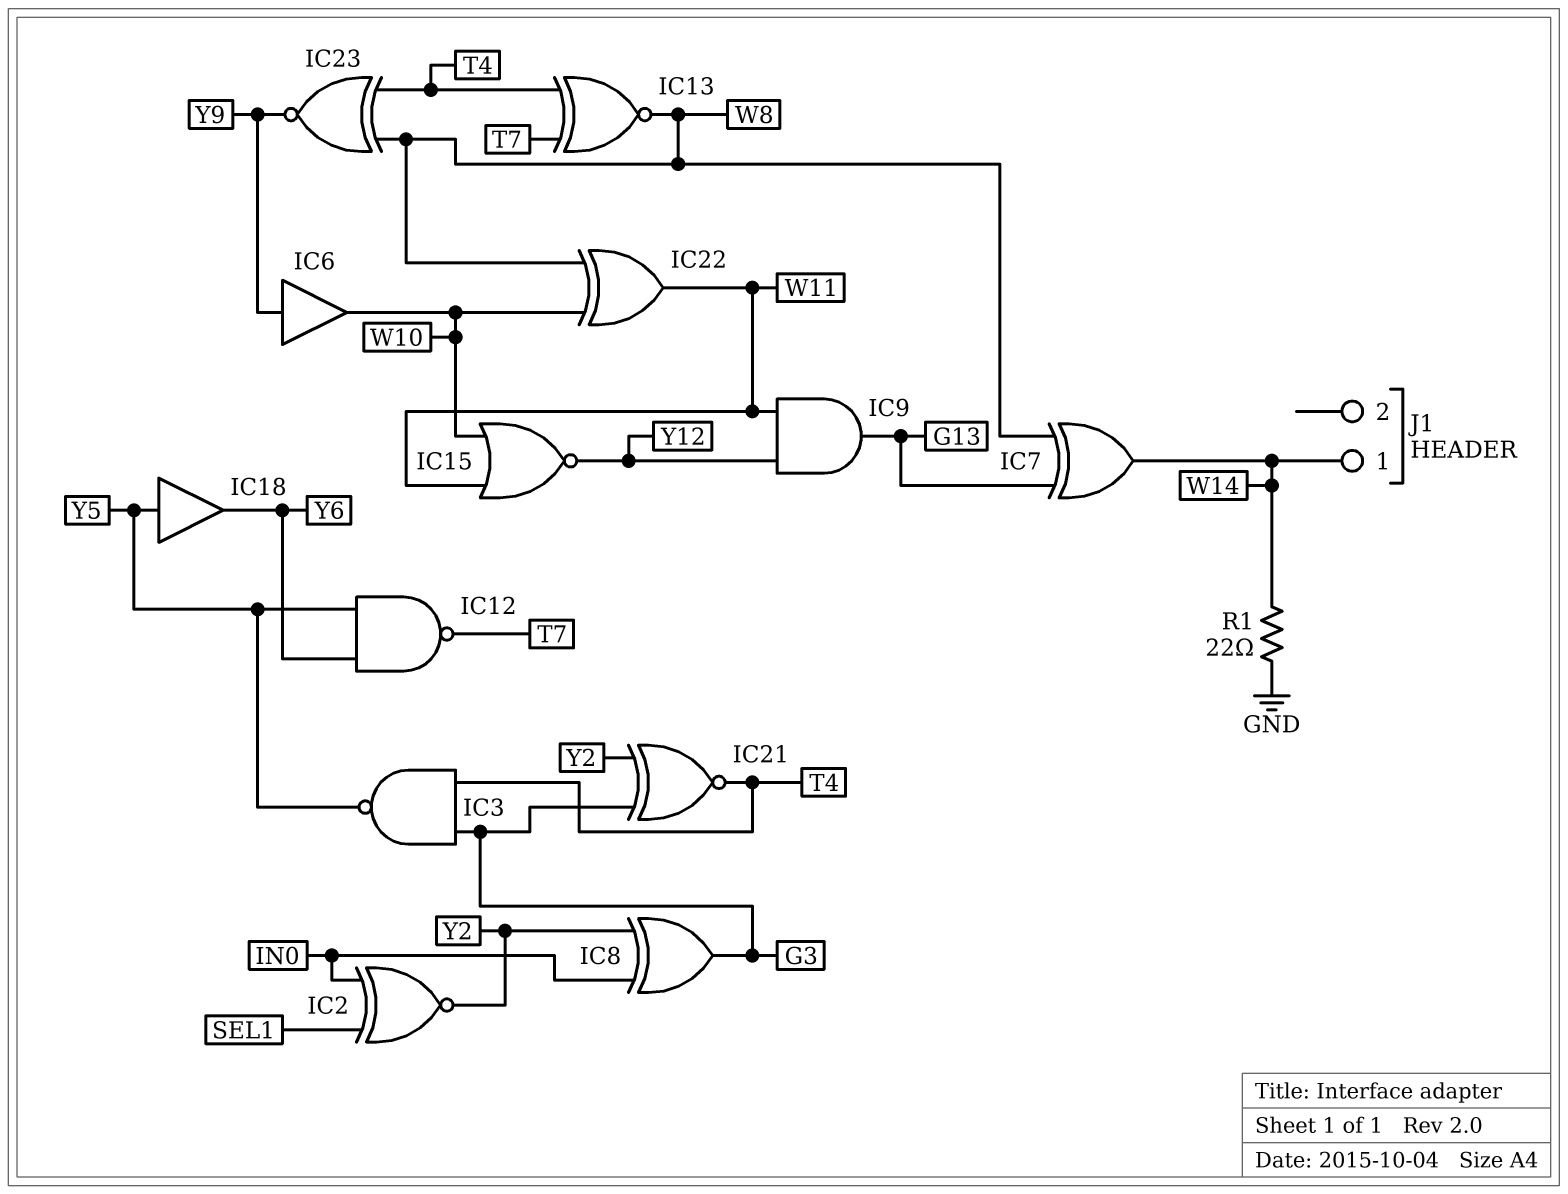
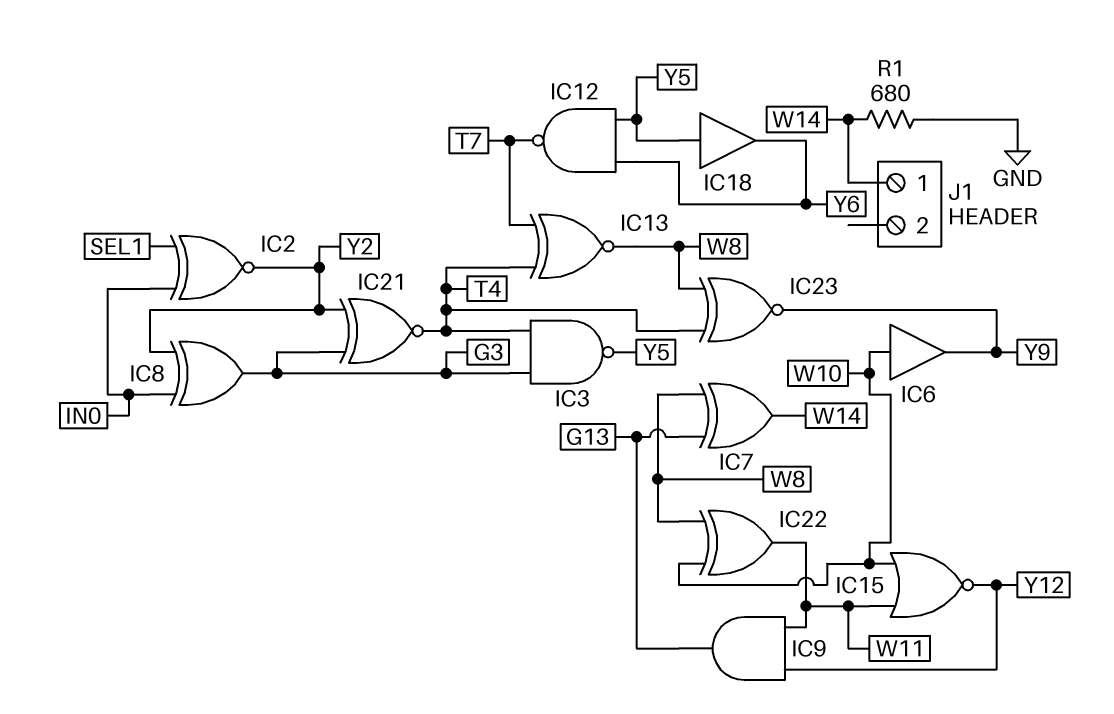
IC6: buffer (in Y9, out W10) -> buffer (in W10, out Y9)
R1: 22 (GND, W14) -> 680 (GND, W14)

